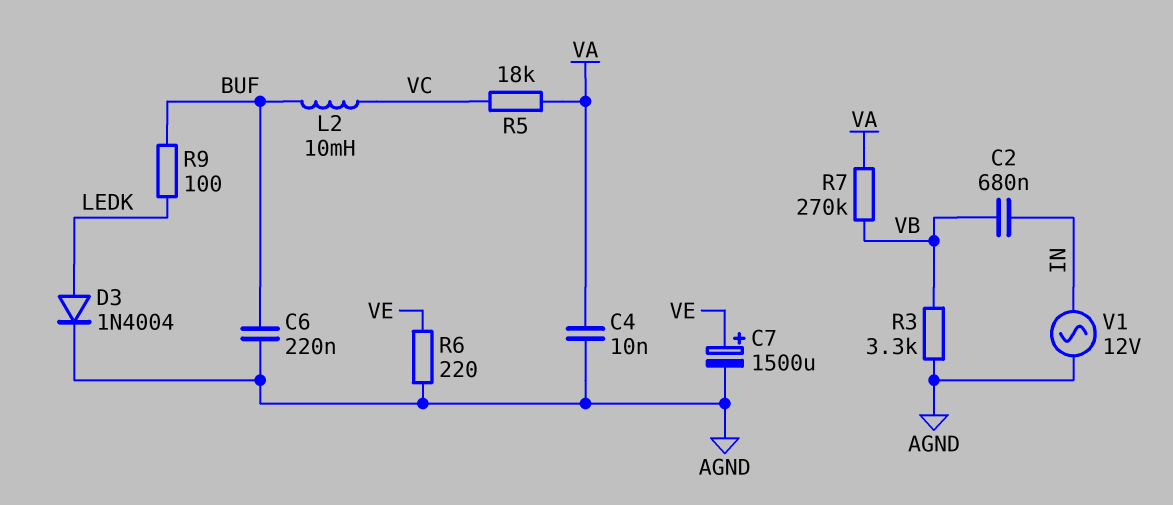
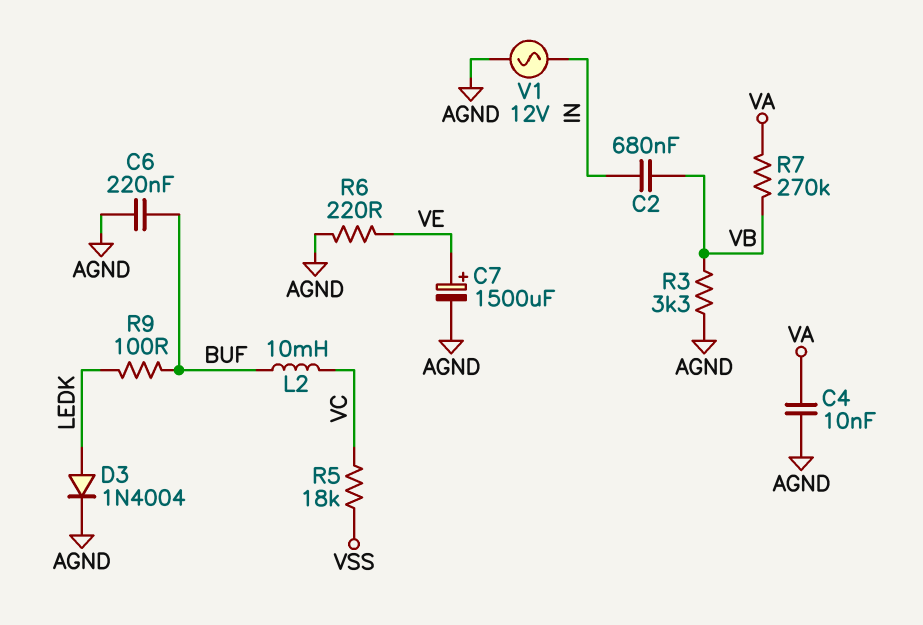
R5: 18k (VA, VC) -> 18k (VC, VSS)

